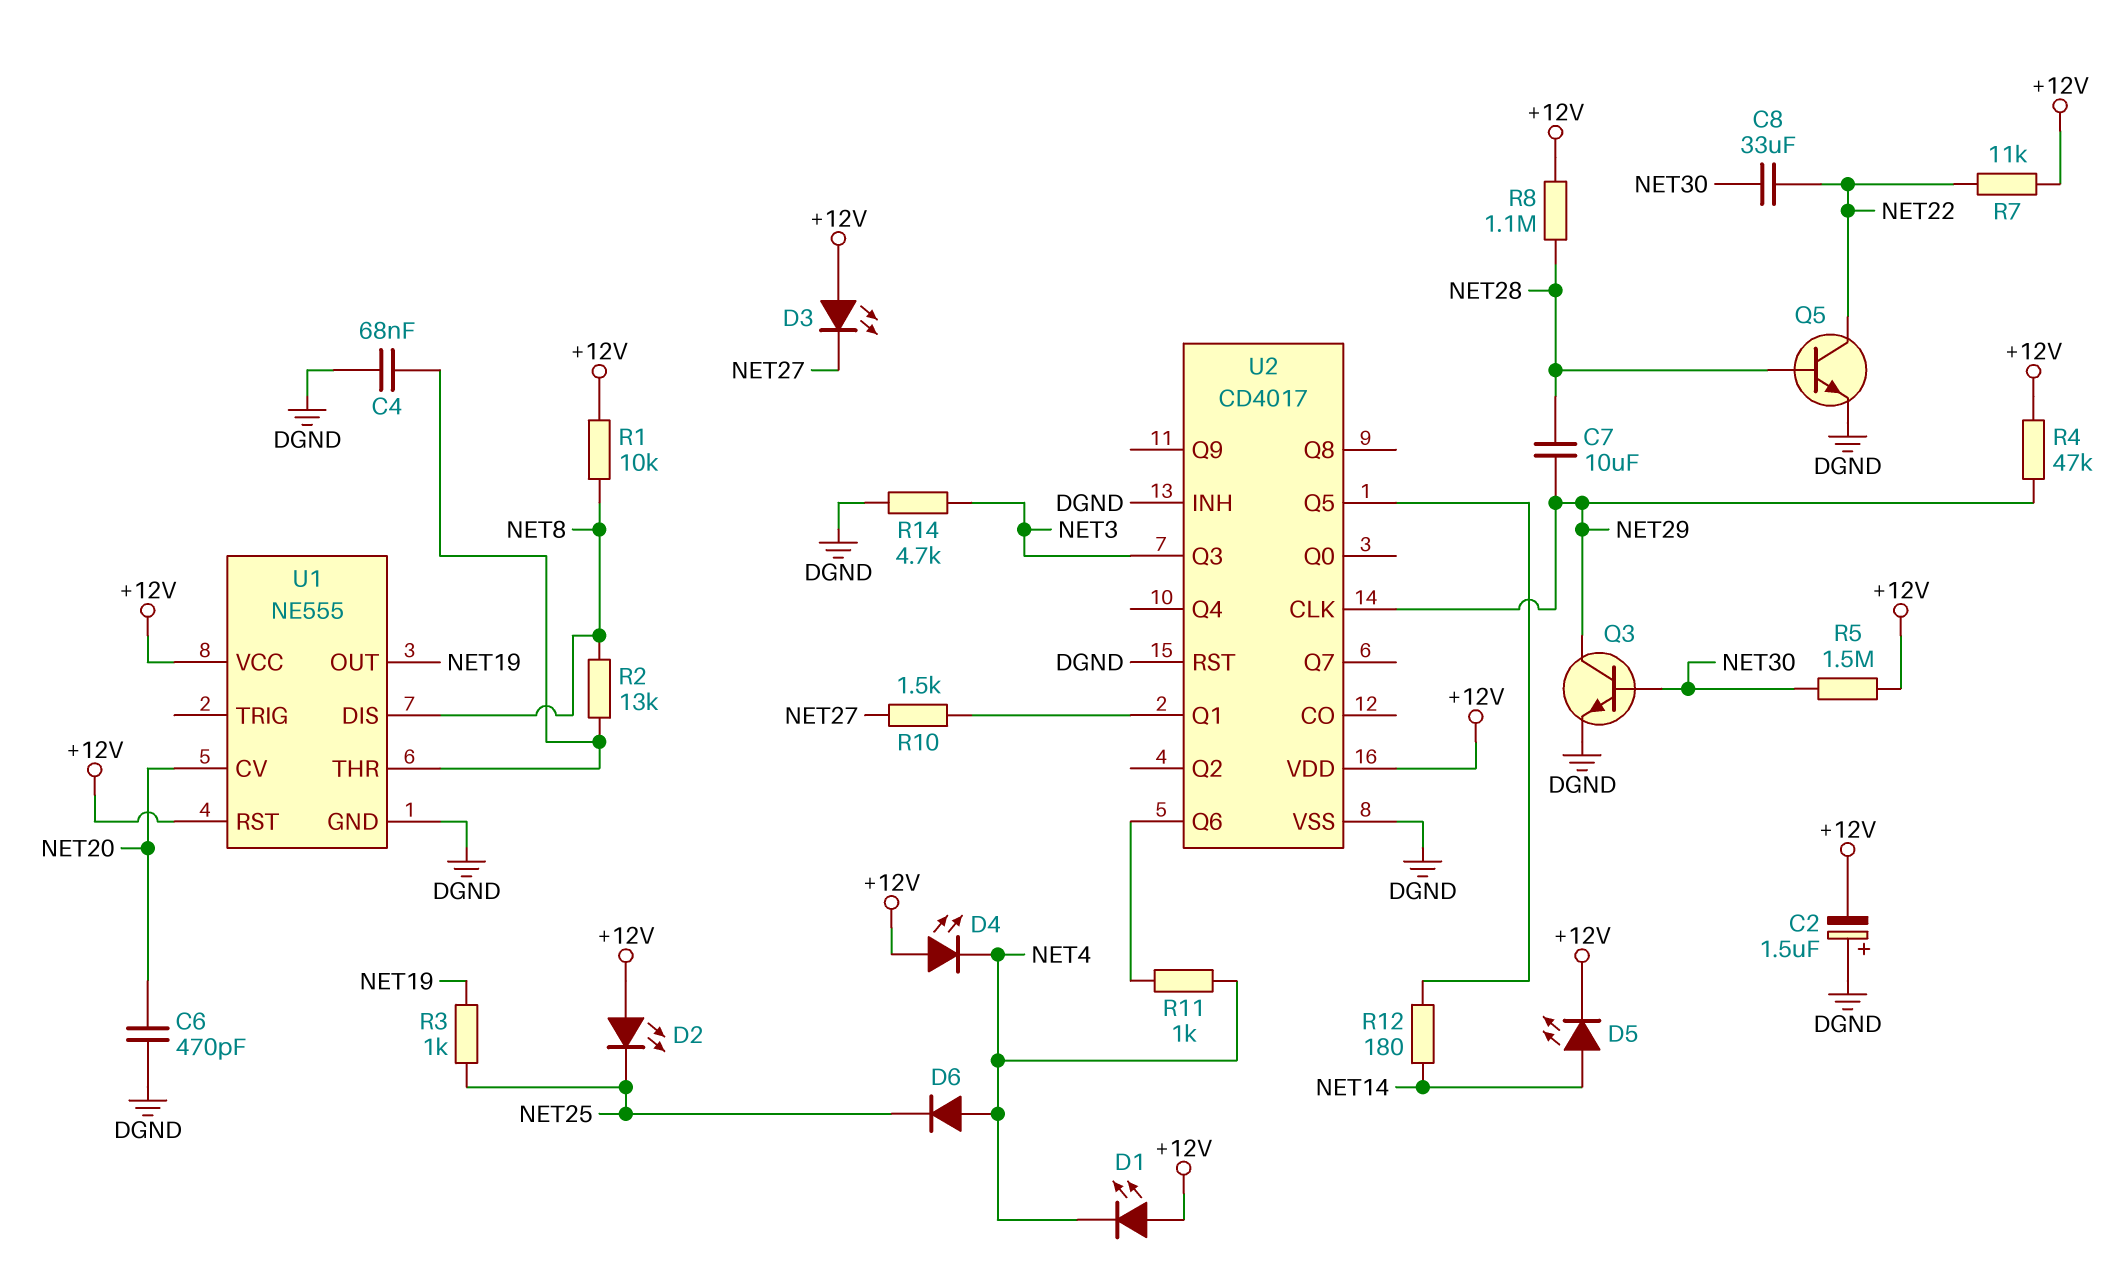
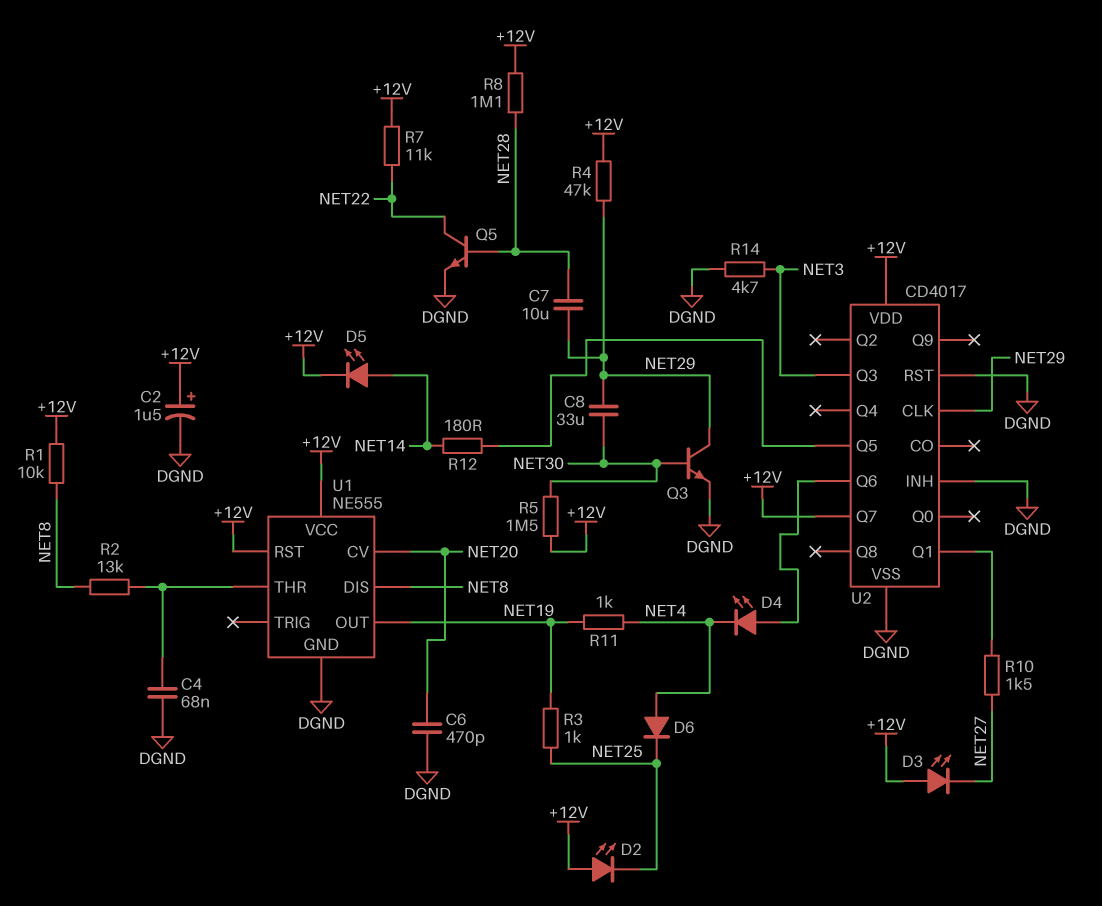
C2: 1.5uF (plus DGND, minus +12V) -> 1.5uF (plus +12V, minus DGND)
C8: 33uF (NET22, NET30) -> 33uF (NET29, NET30)
D1: LED (A +12V, K NET4) -> none
D4: LED (A +12V, K NET4) -> LED (A U2/Q6, K NET4)
R11: 1k (NET4, U2/Q6) -> 1k (NET4, NET19)
U2 pin Q7: none -> +12V

